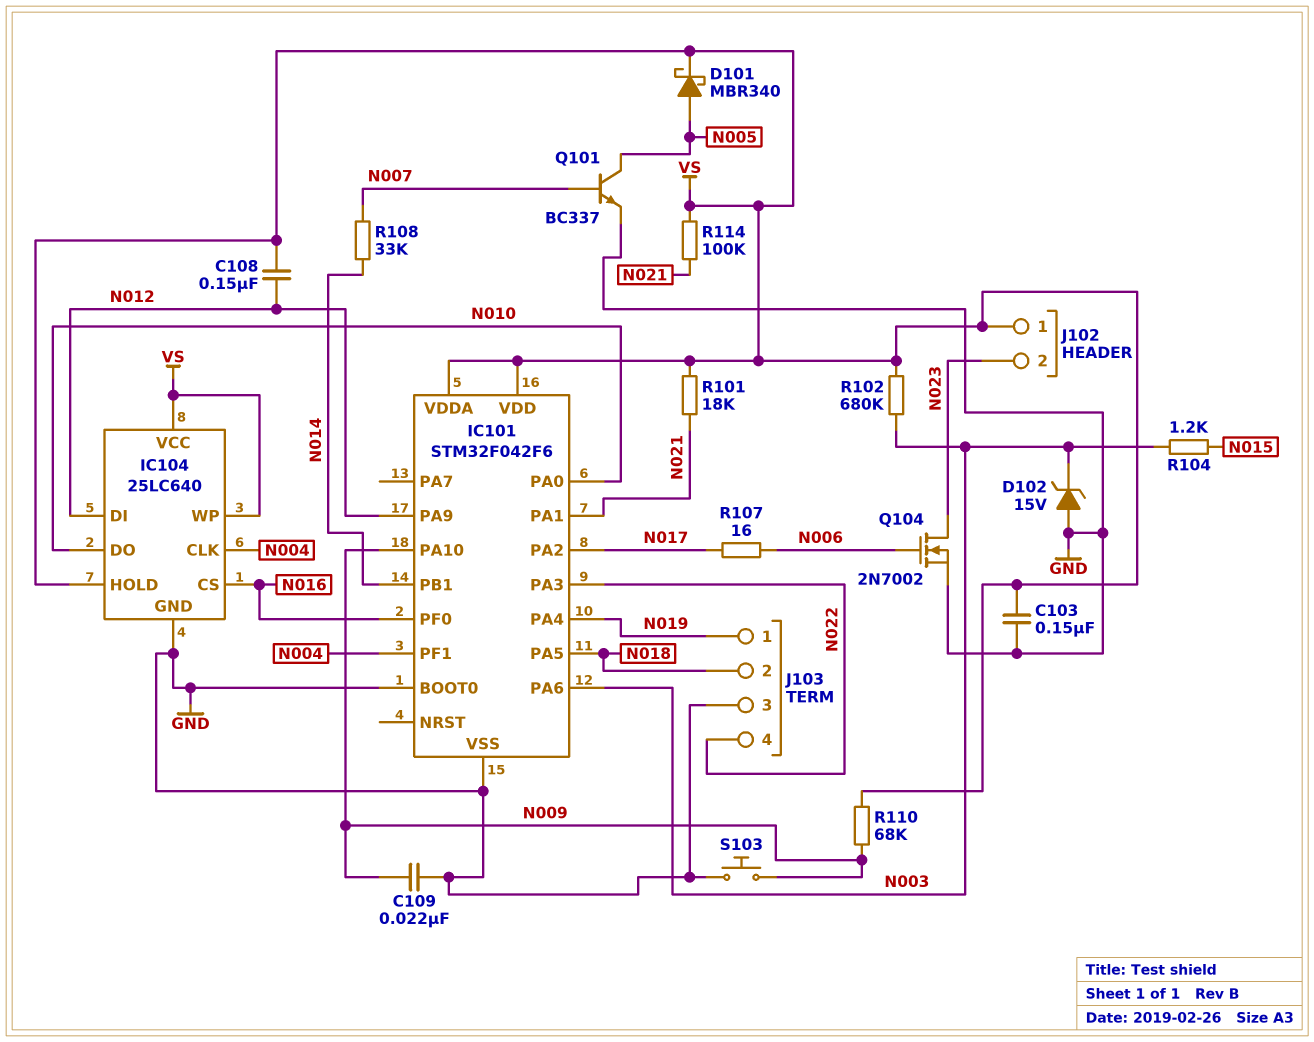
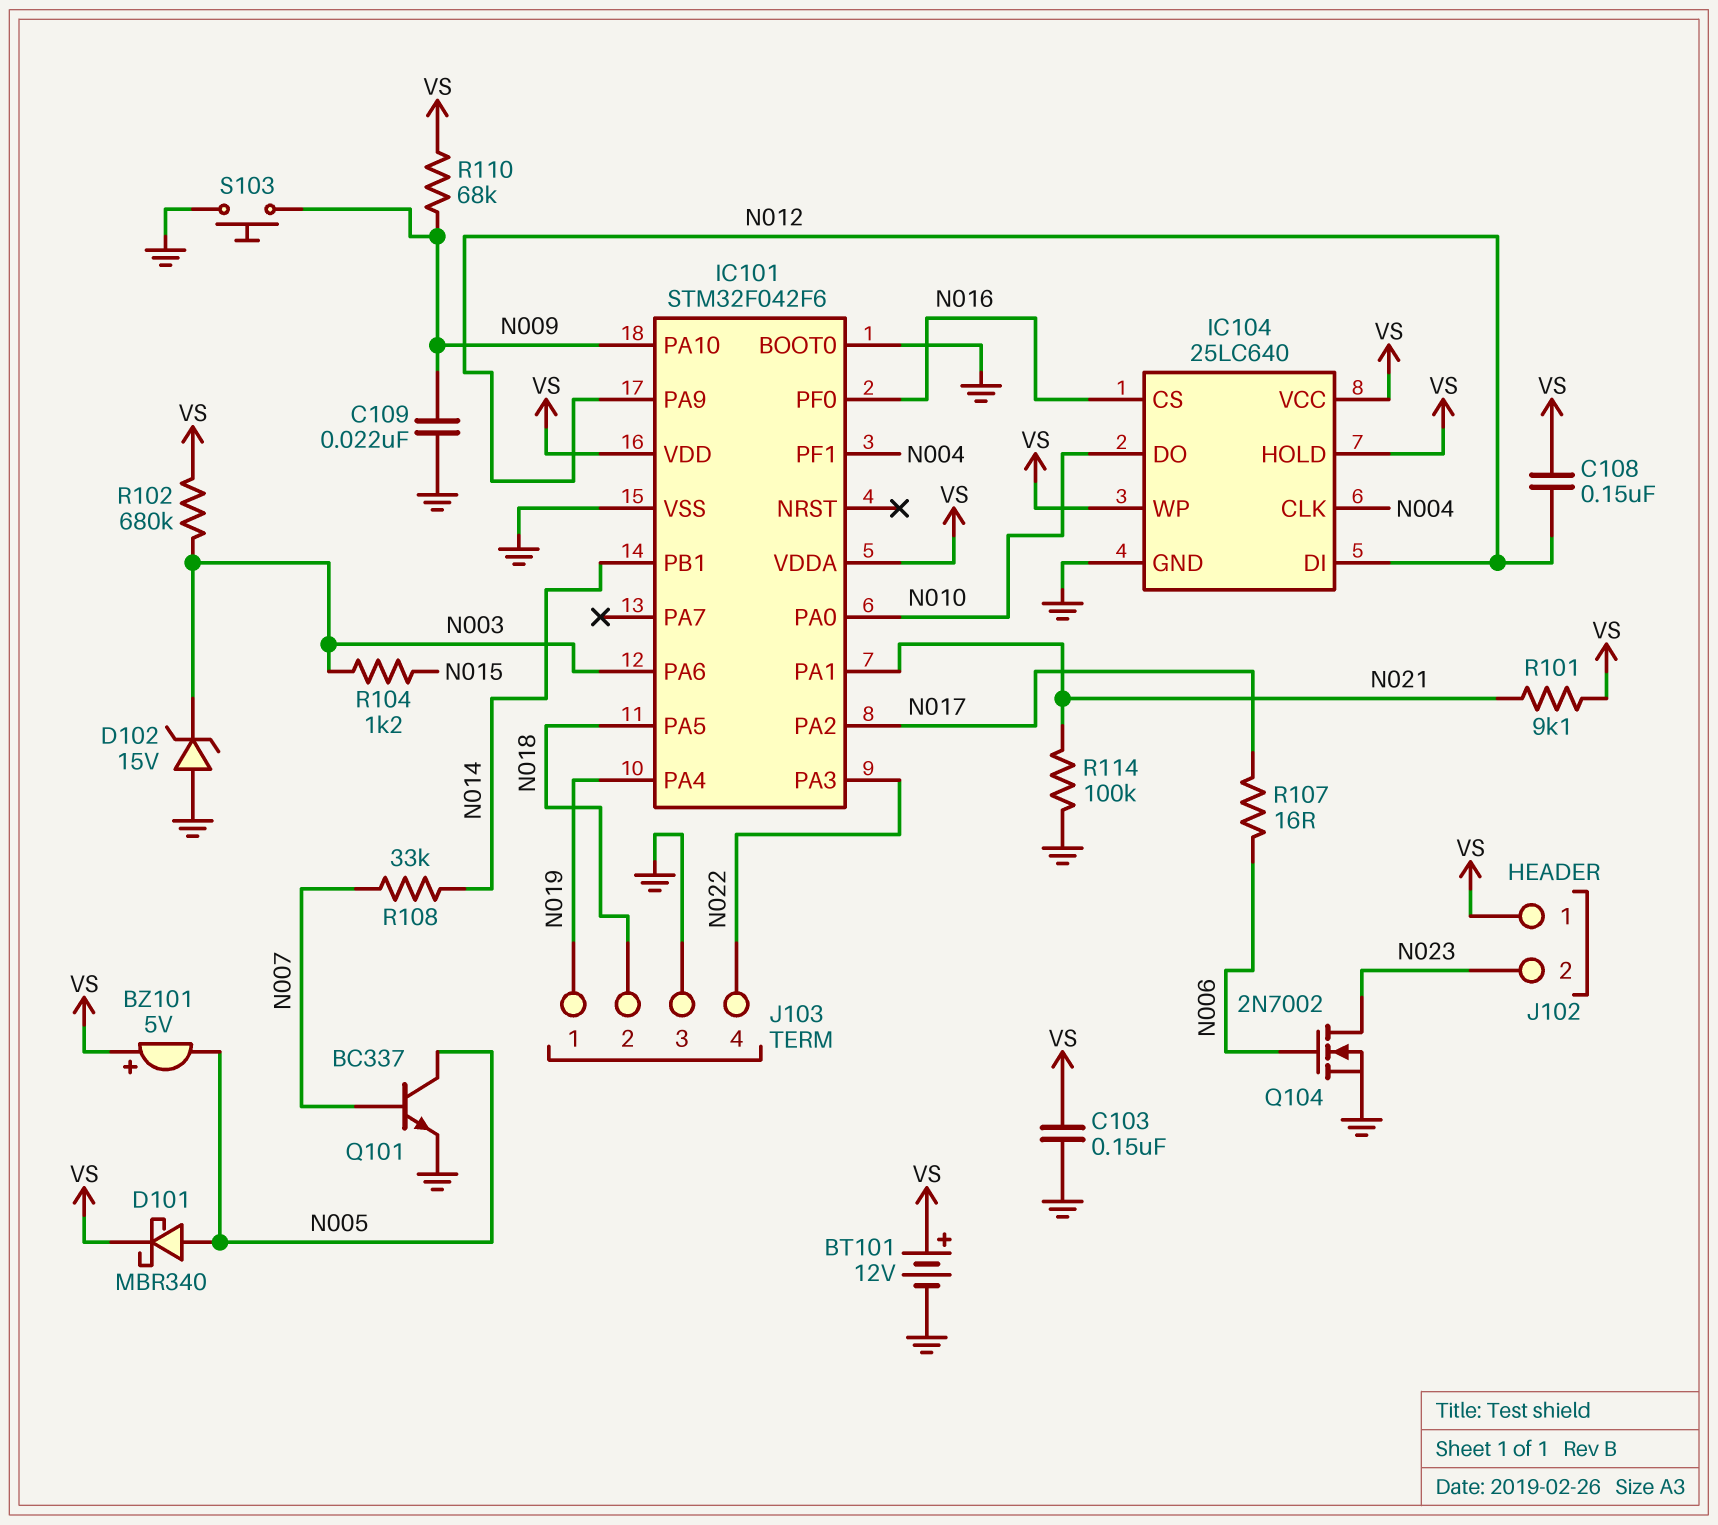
BT101: none -> 12V (plus VS, minus GND)
BZ101: none -> buzzer 5V (plus VS, minus N005)
R101: 18k (N021, VS) -> 9.1k (N021, VS)
R114: 100k (N021, VS) -> 100k (GND, N021)

